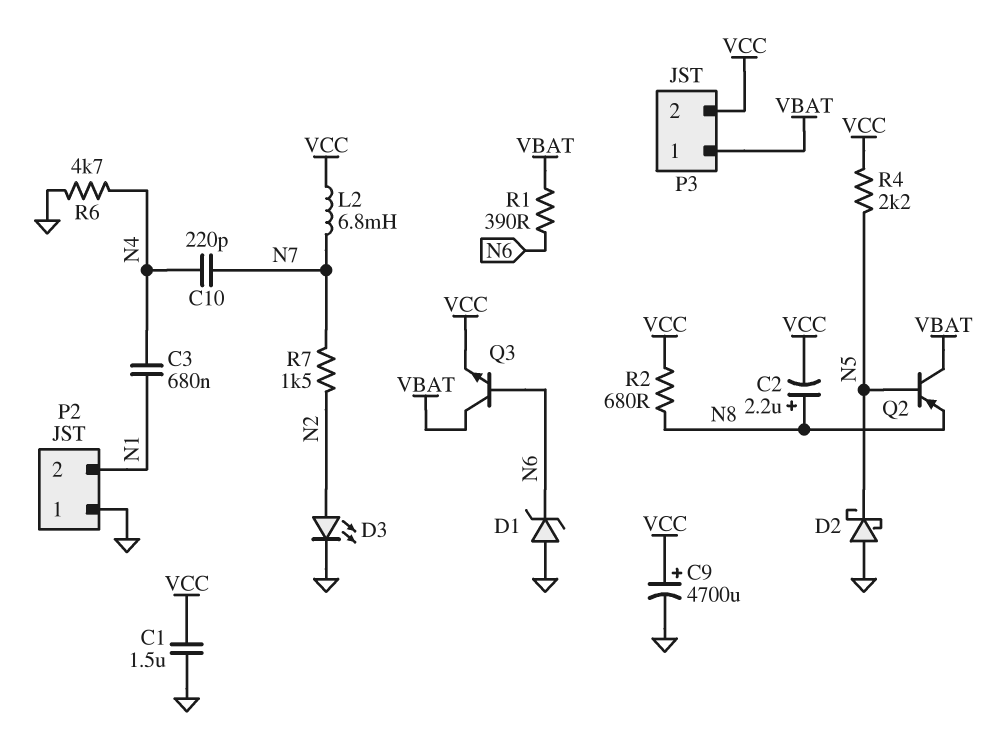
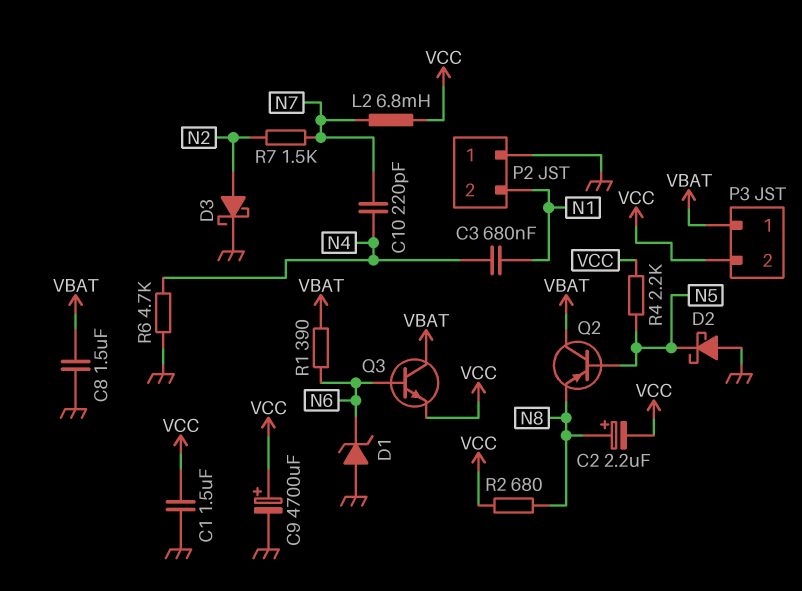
C8: none -> 1.5uF (GND, VBAT)
D3: LED (A N2, K GND) -> schottky (A N2, K GND)

